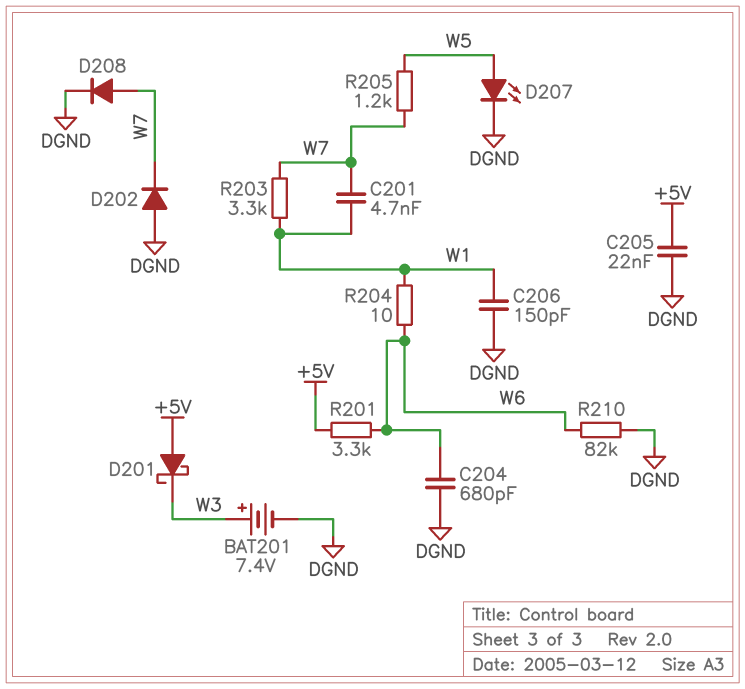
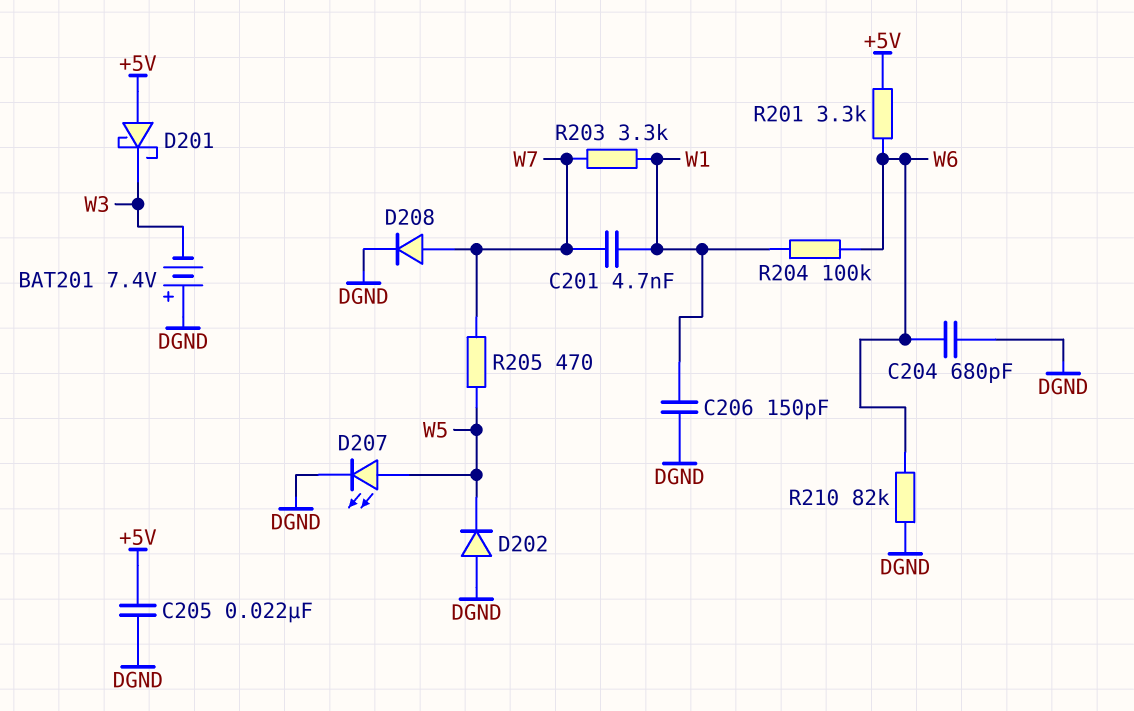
BAT201: 7.4V (plus W3, minus DGND) -> 7.4V (plus DGND, minus W3)
D202: diode (A DGND, K W7) -> diode (A DGND, K W5)
R204: 10 (W1, W6) -> 100k (W1, W6)
R205: 1.2k (W5, W7) -> 470 (W5, W7)

